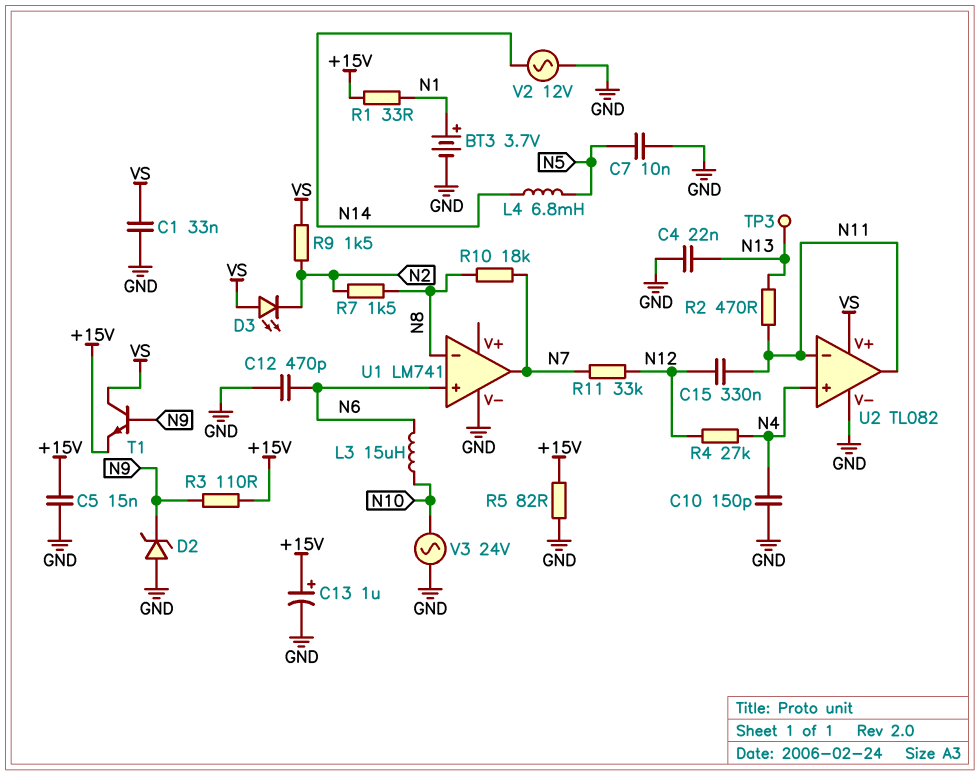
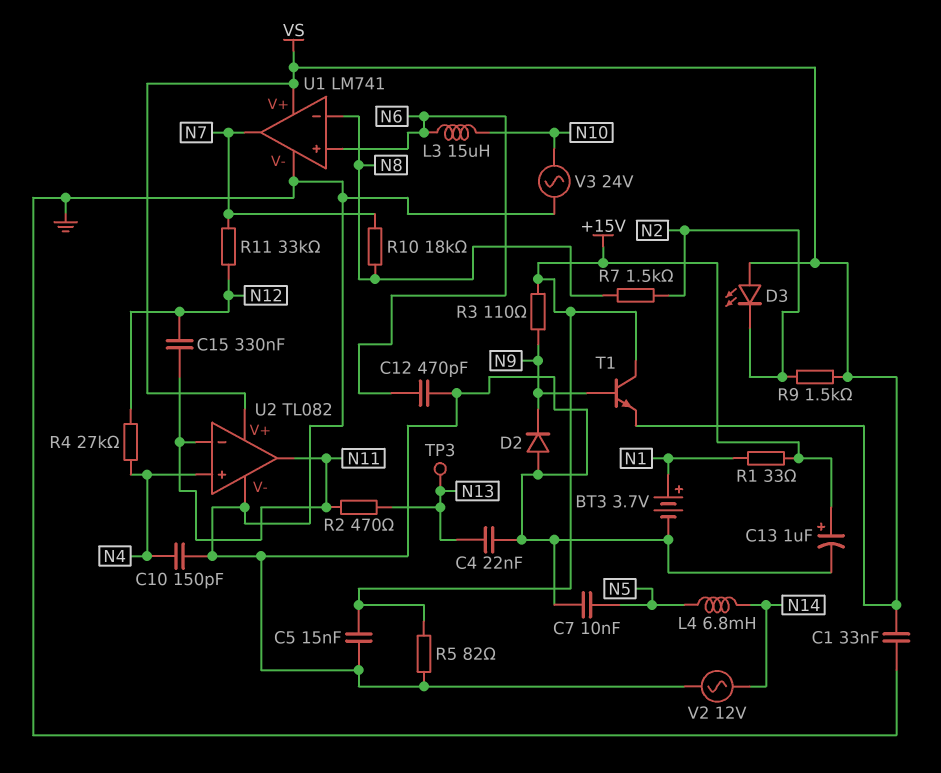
D2: zener (A GND, K N9) -> diode (A GND, K N9)
T1: NPN (B N9, C VS, E +15V) -> NPN (B N9, C +15V, E VS)
U1 pin V+: none -> VS

